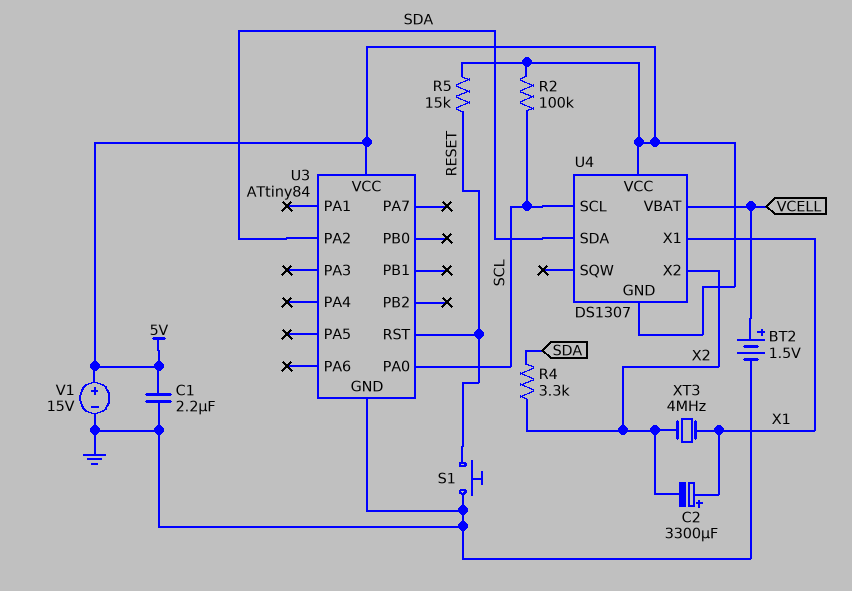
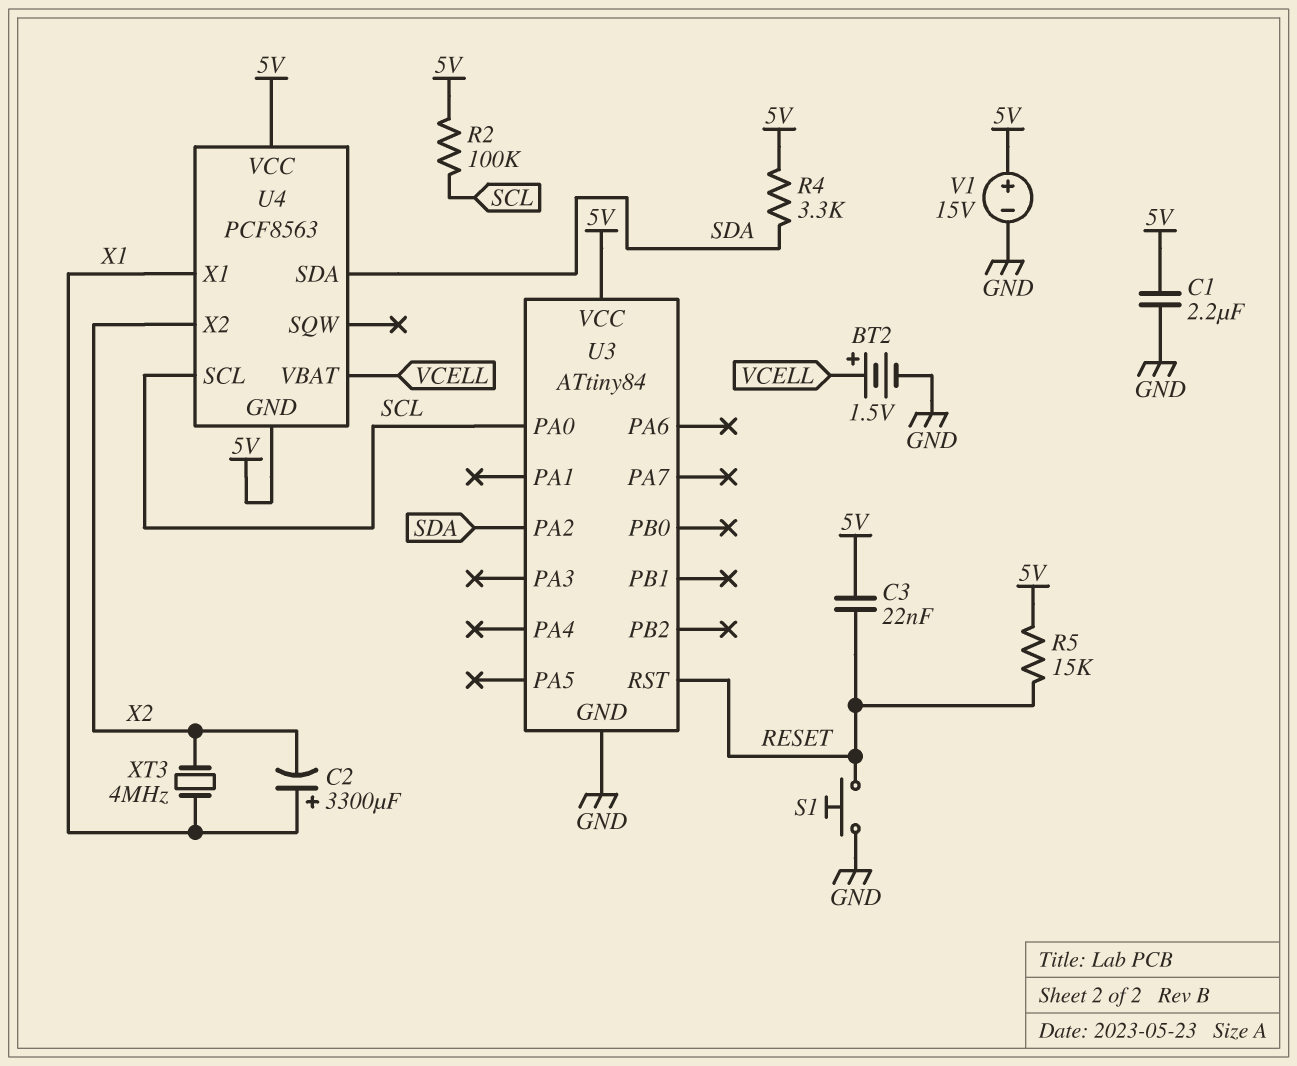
C3: none -> 22nF (5V, RESET)
R4: 3.3k (SDA, X2) -> 3.3k (5V, SDA)
U4: DS1307 -> PCF8563

